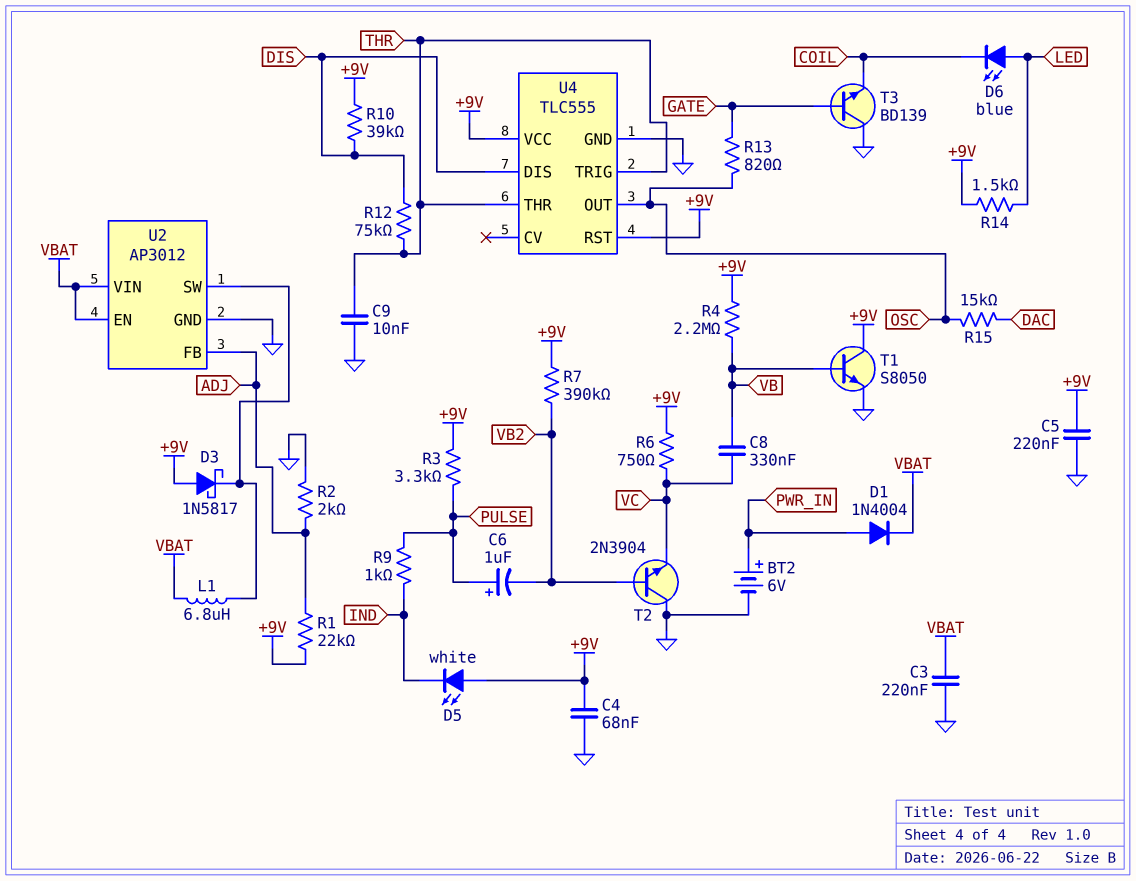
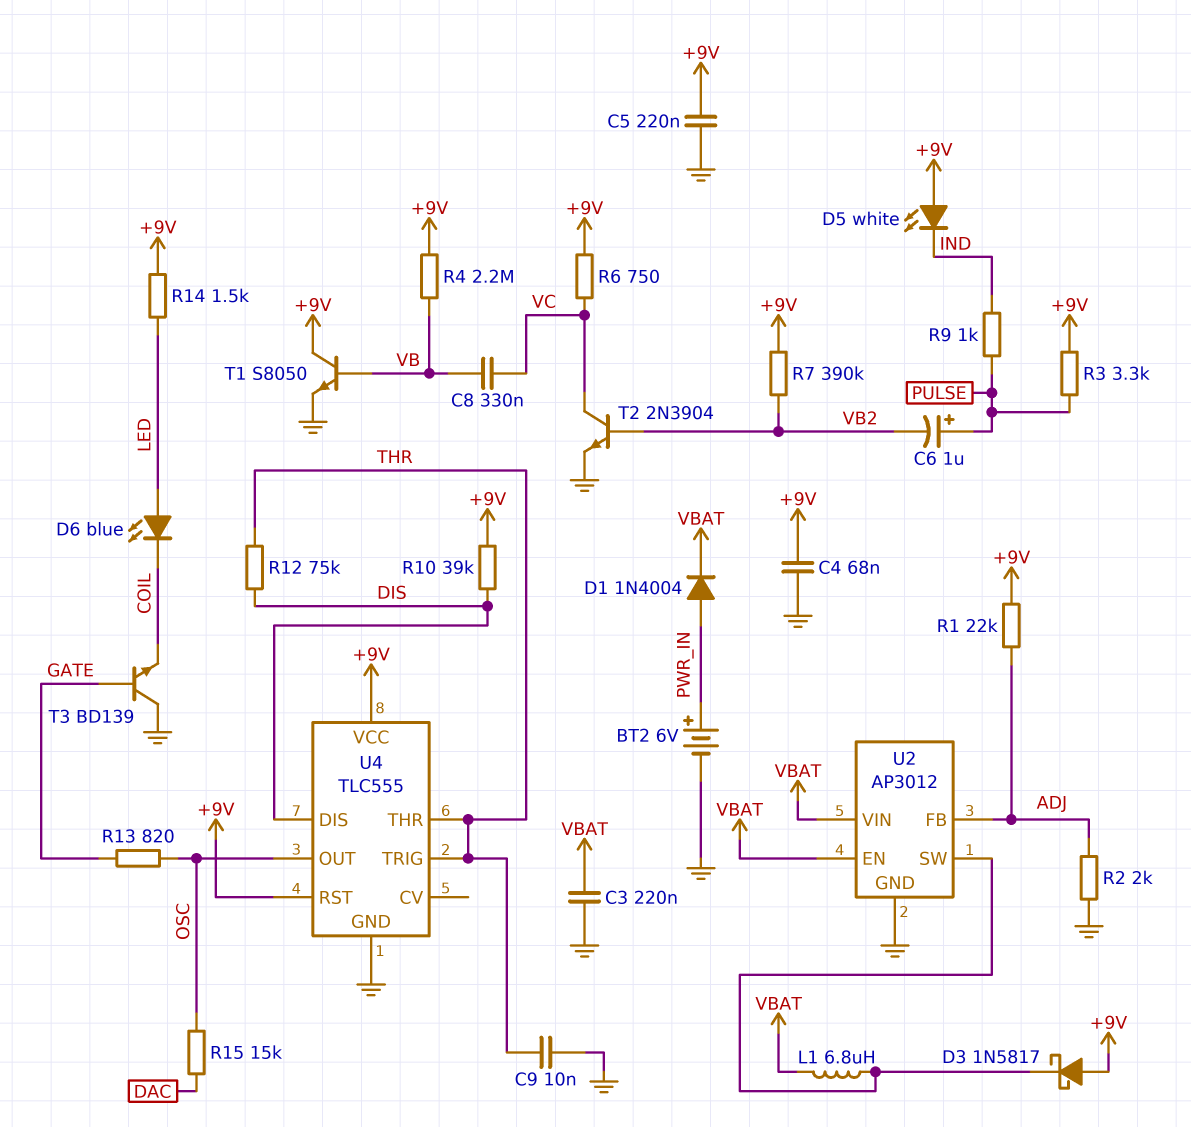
T2: NPN 2N3904 (B VB2, C GND, E VC) -> NPN 2N3904 (B VB2, C VC, E GND)

